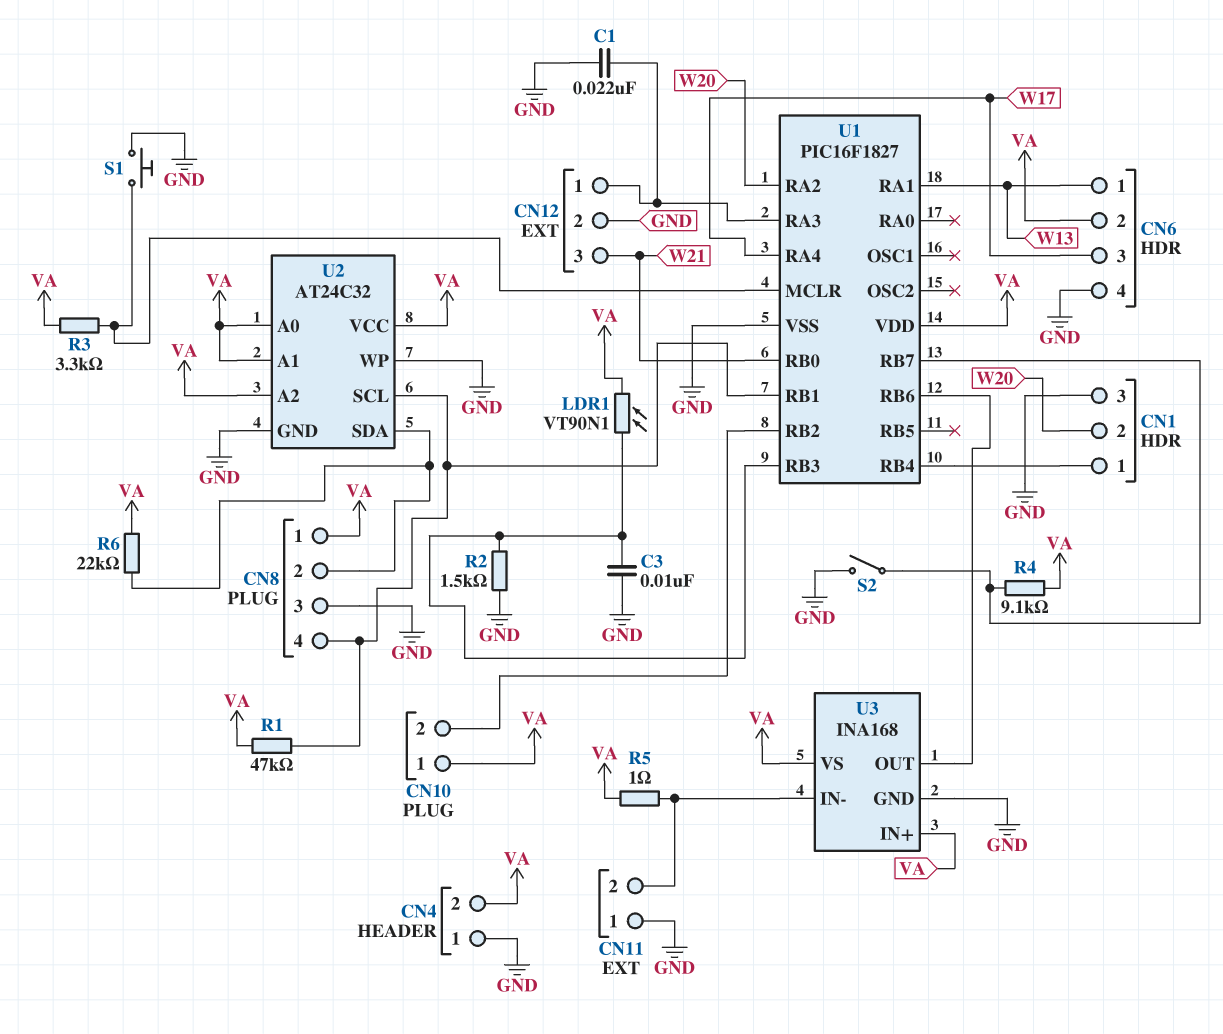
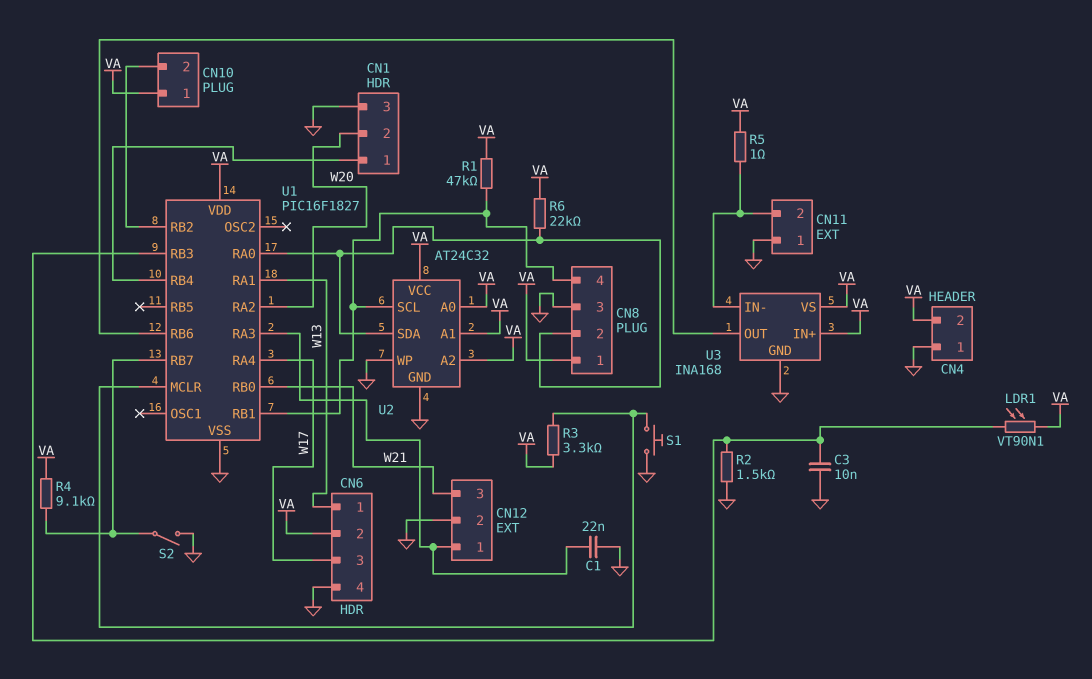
U1 pin RA0: none -> CN8/2

